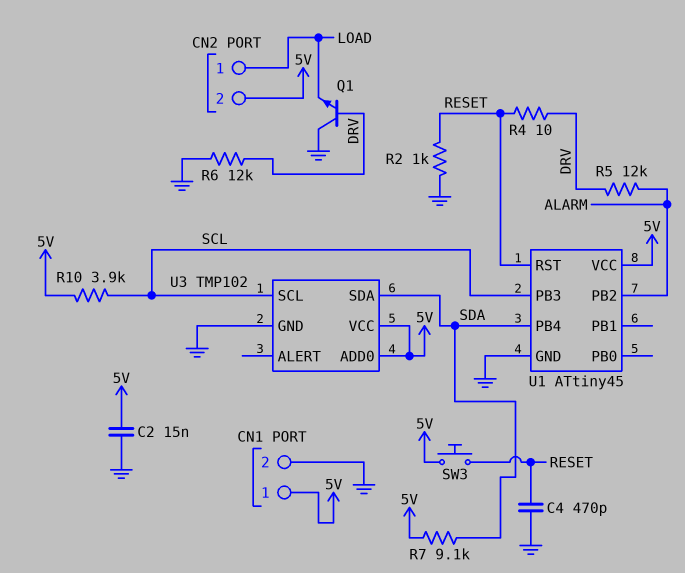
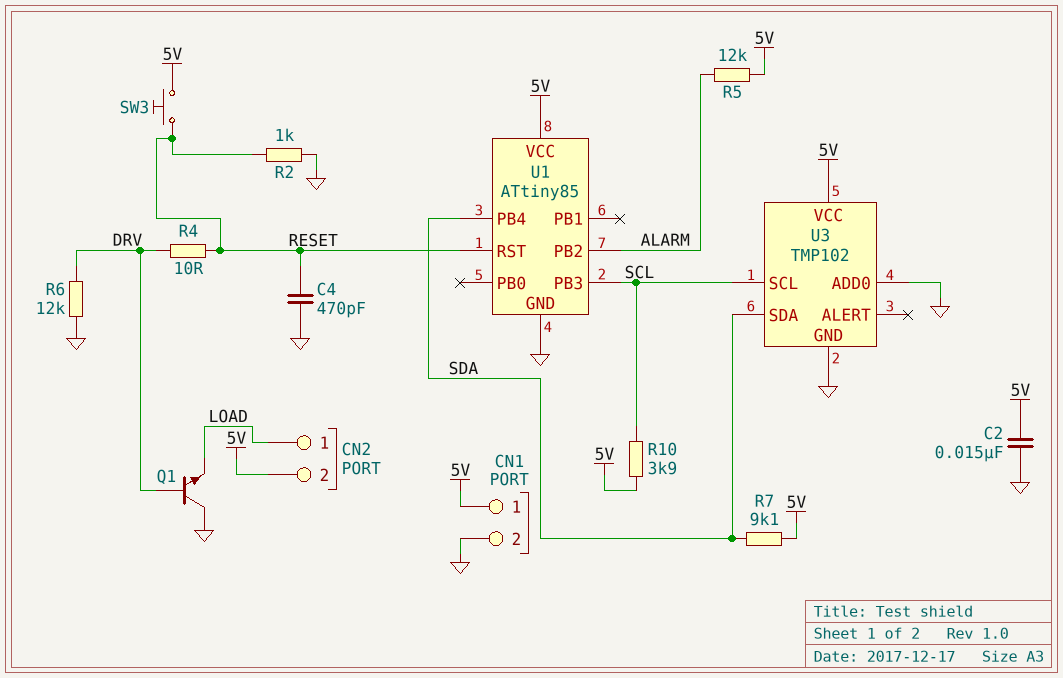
R5: 12k (ALARM, DRV) -> 12k (5V, ALARM)
U1: ATtiny45 -> ATtiny85
U3 pin ADD0: 5V -> GND

